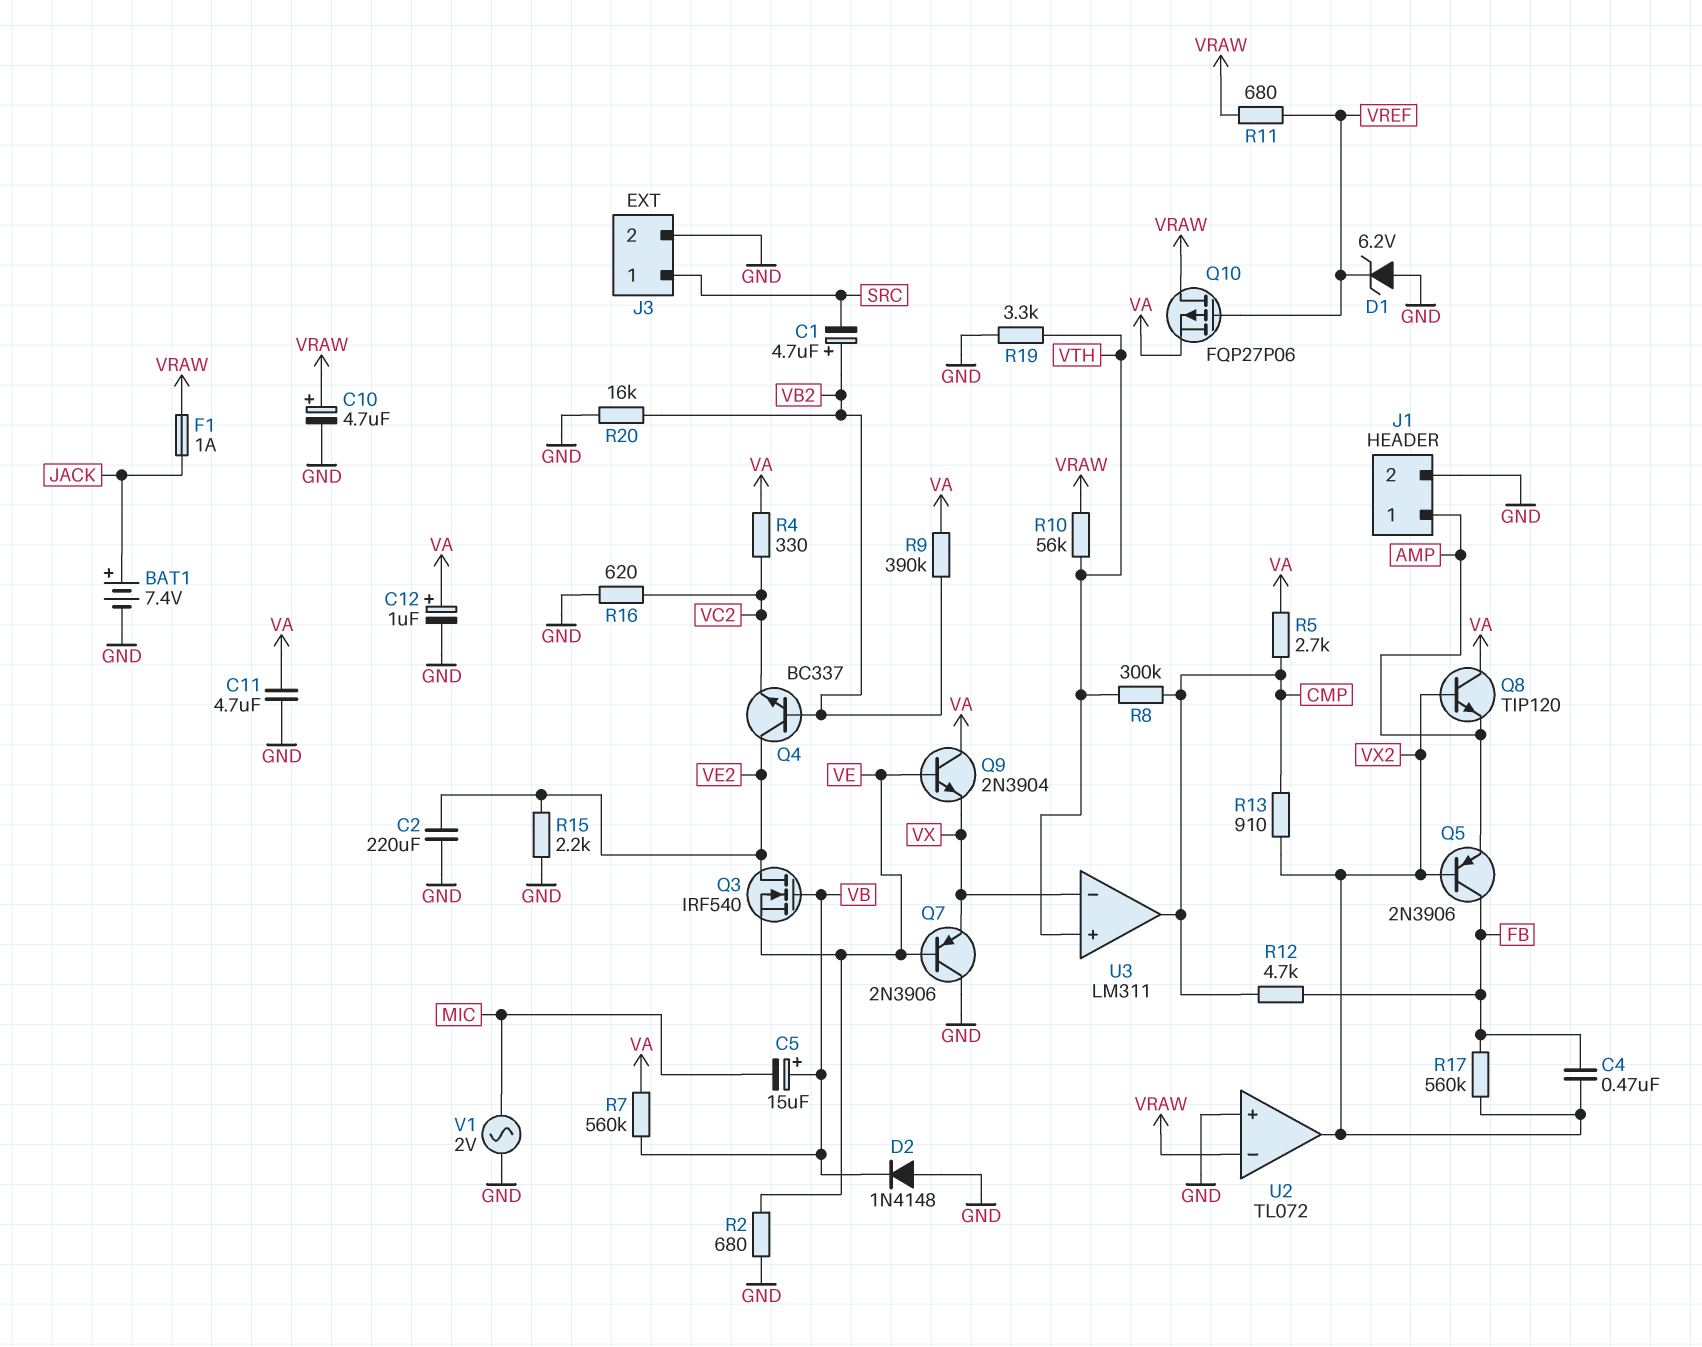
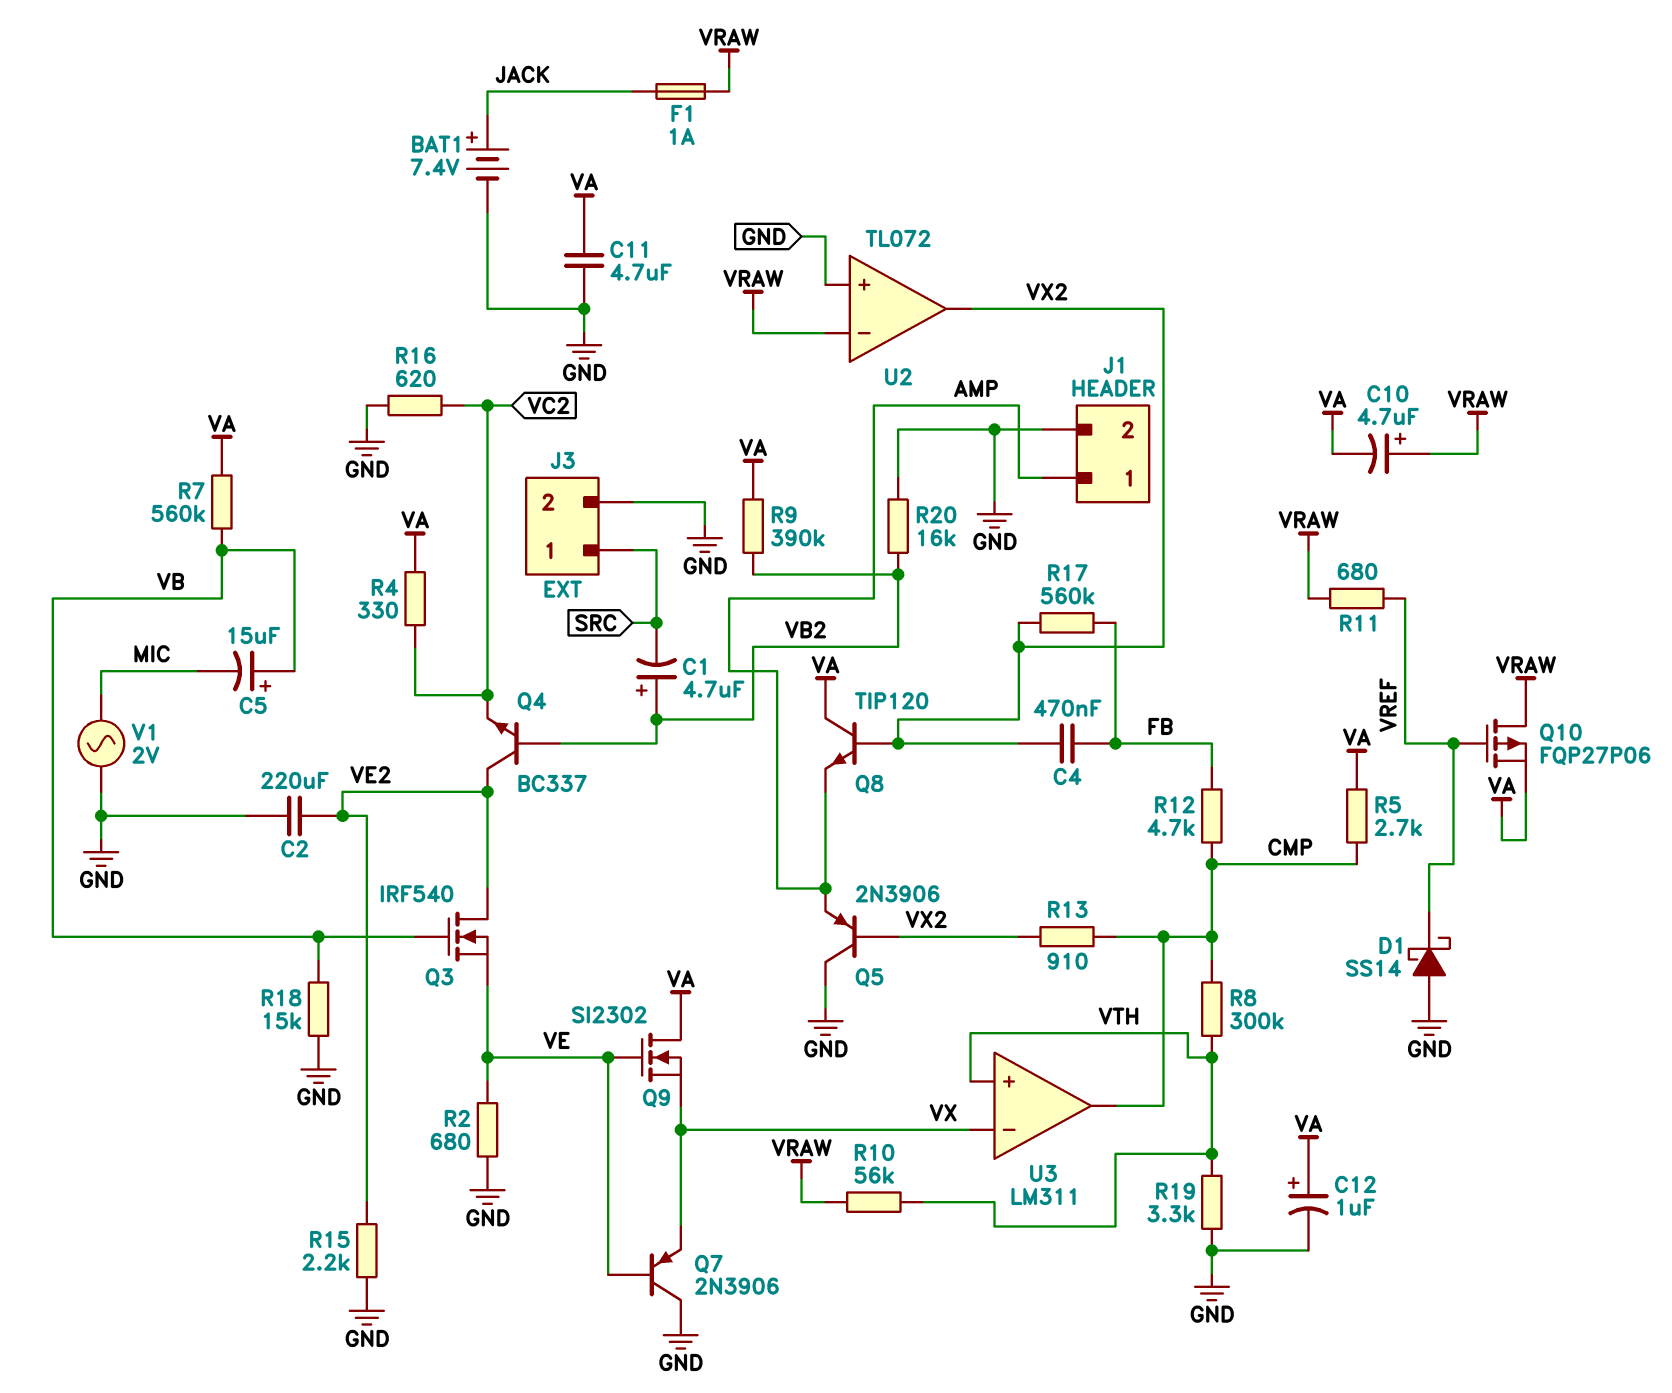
C10: 4.7uF (plus VRAW, minus GND) -> 4.7uF (plus VRAW, minus VA)
D1: zener 6.2V (A GND, K VREF) -> schottky SS14 (A GND, K VREF)
D2: diode 1N4148 (A GND, K VB) -> none
Q5: PNP 2N3906 (B VX2, C FB, E AMP) -> PNP 2N3906 (B VX2, C GND, E AMP)
Q9: NPN 2N3904 (B VE, C VA, E VX) -> NMOS SI2302 (G VE, D VA, S VX)
R18: none -> 15k (GND, VB)

